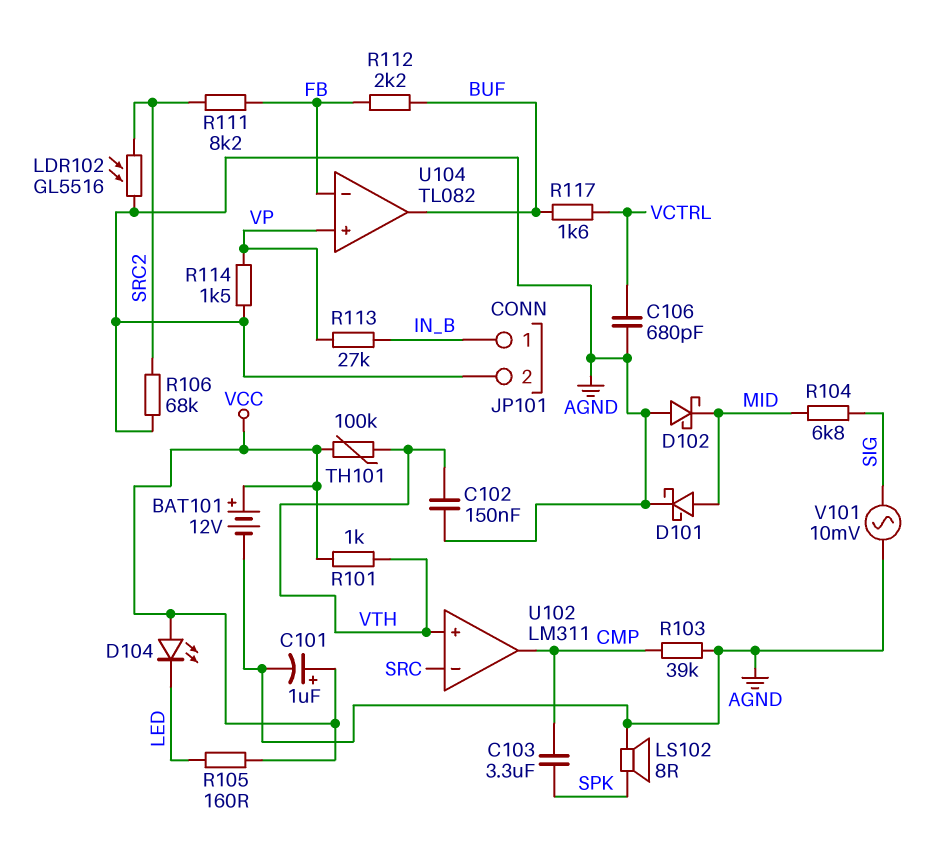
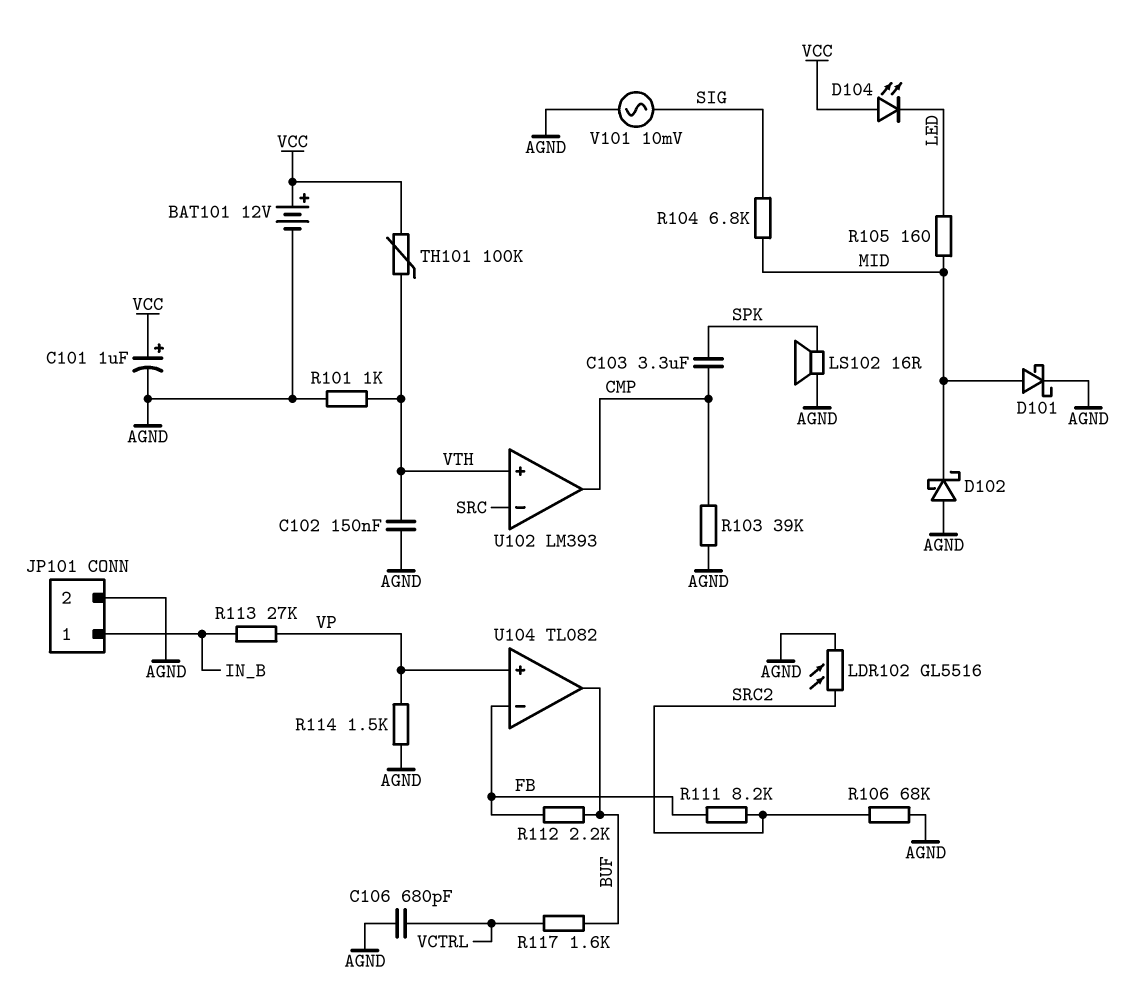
LS102: speaker 8R (AGND, SPK) -> speaker 16R (AGND, SPK)
R101: 1k (VCC, VTH) -> 1k (AGND, VTH)
R105: 160 (LED, VCC) -> 160 (LED, MID)
U102: LM311 -> LM393

